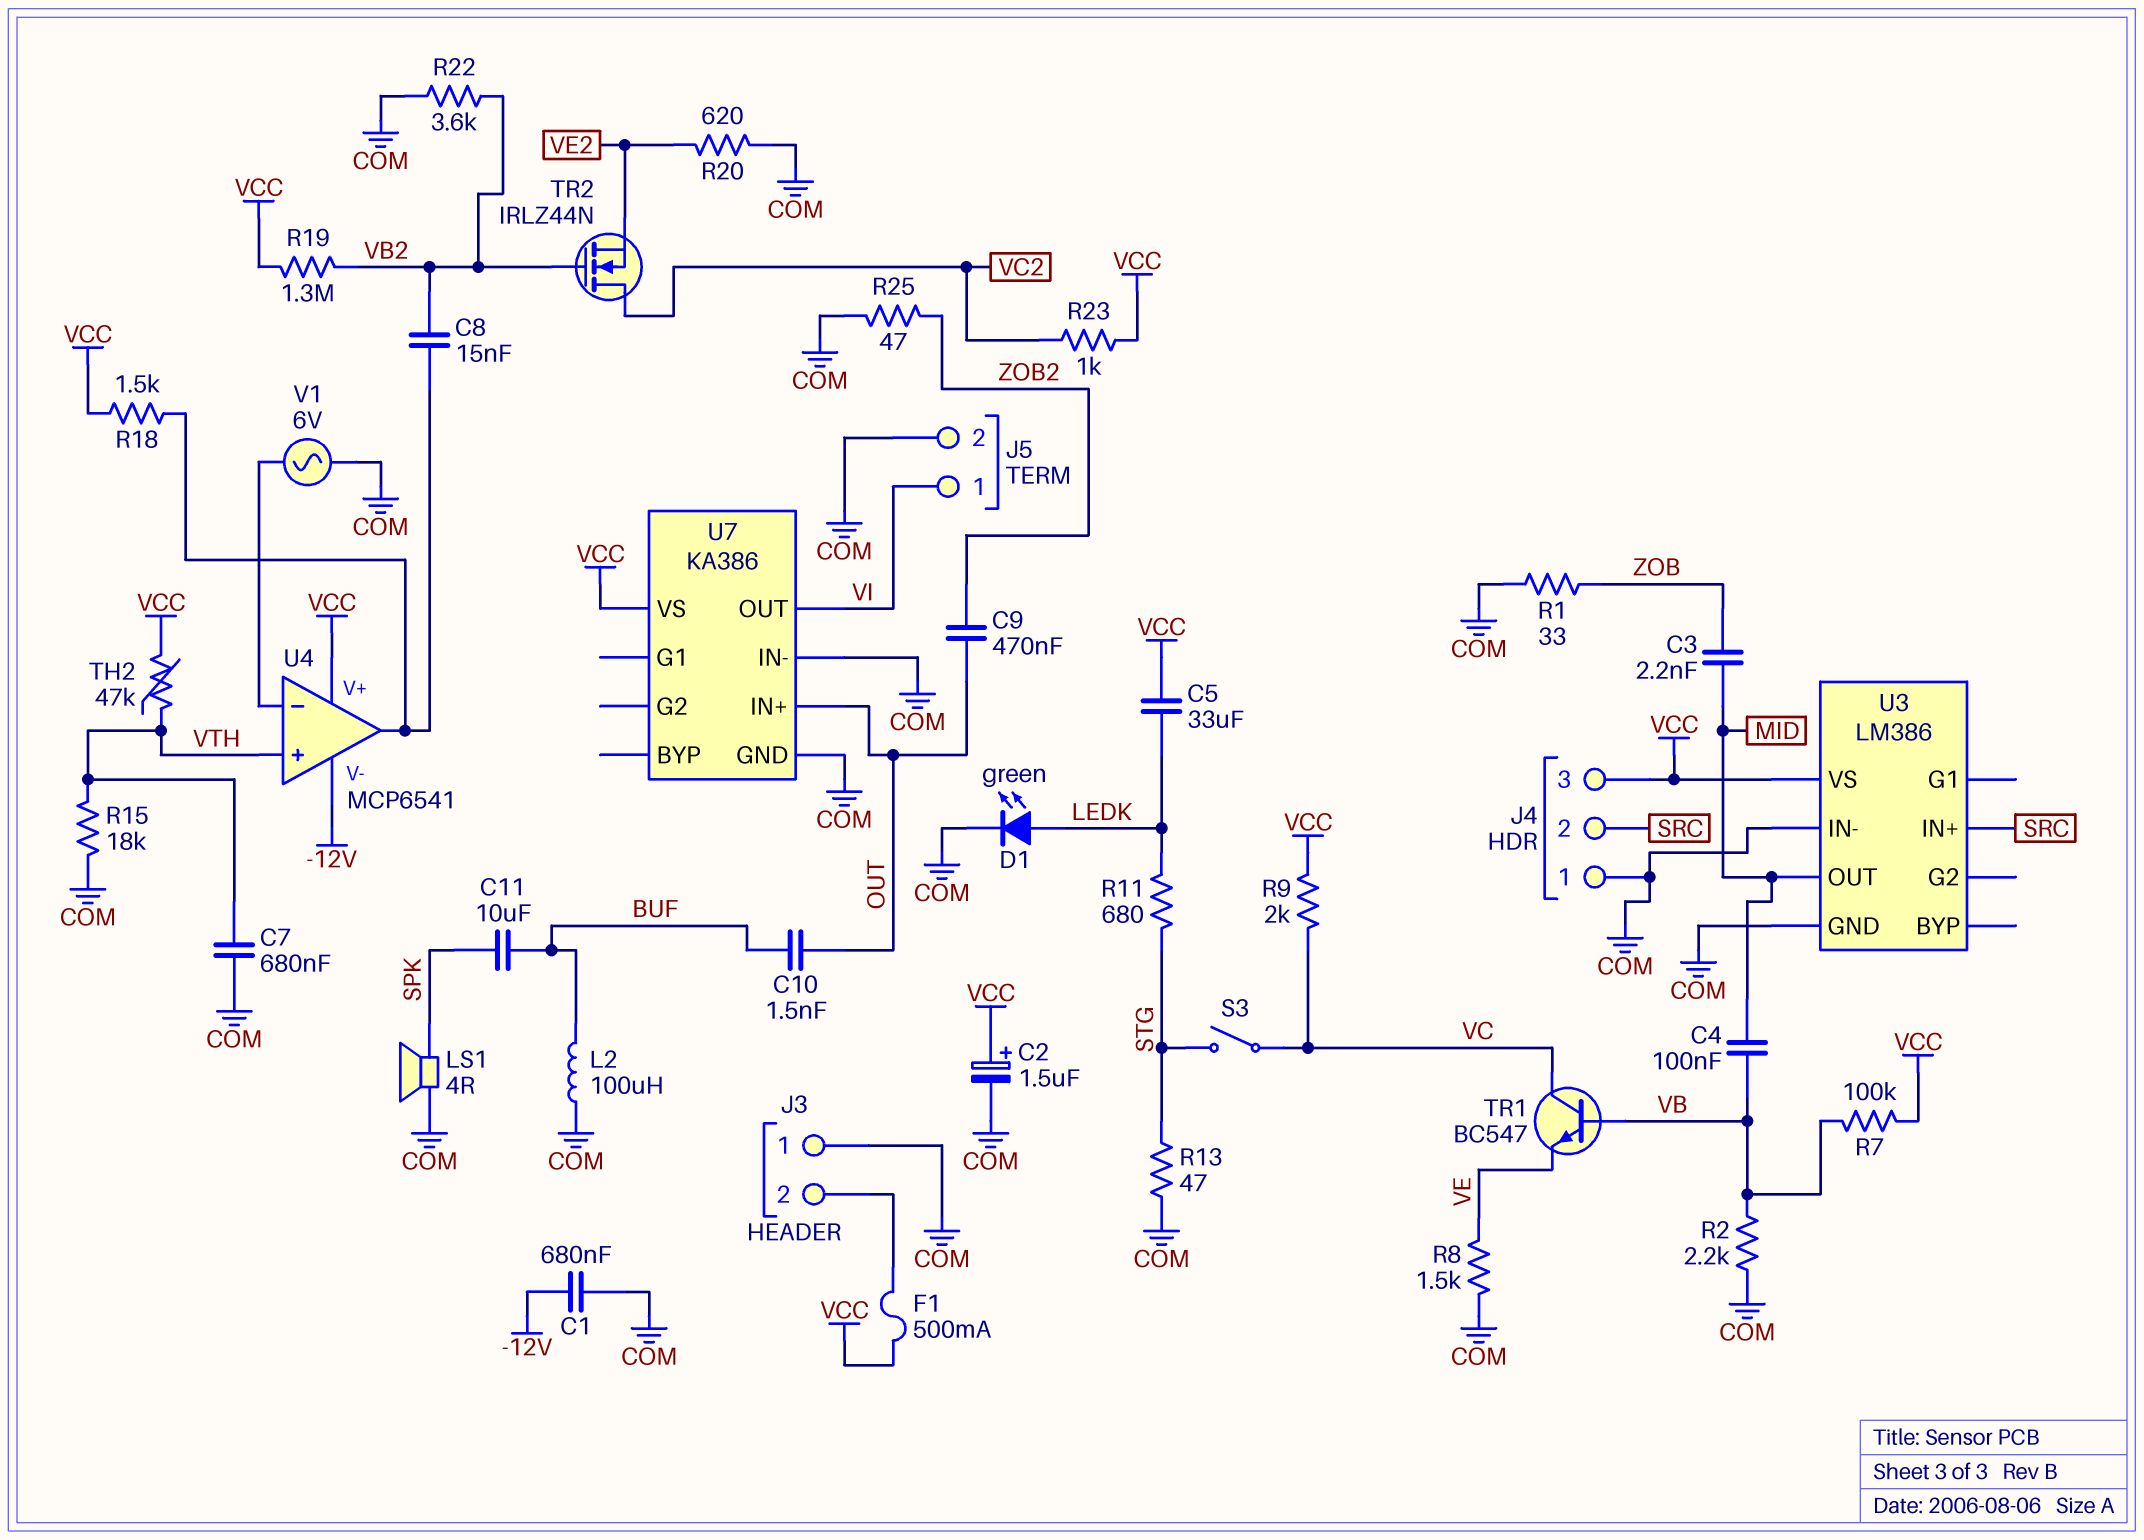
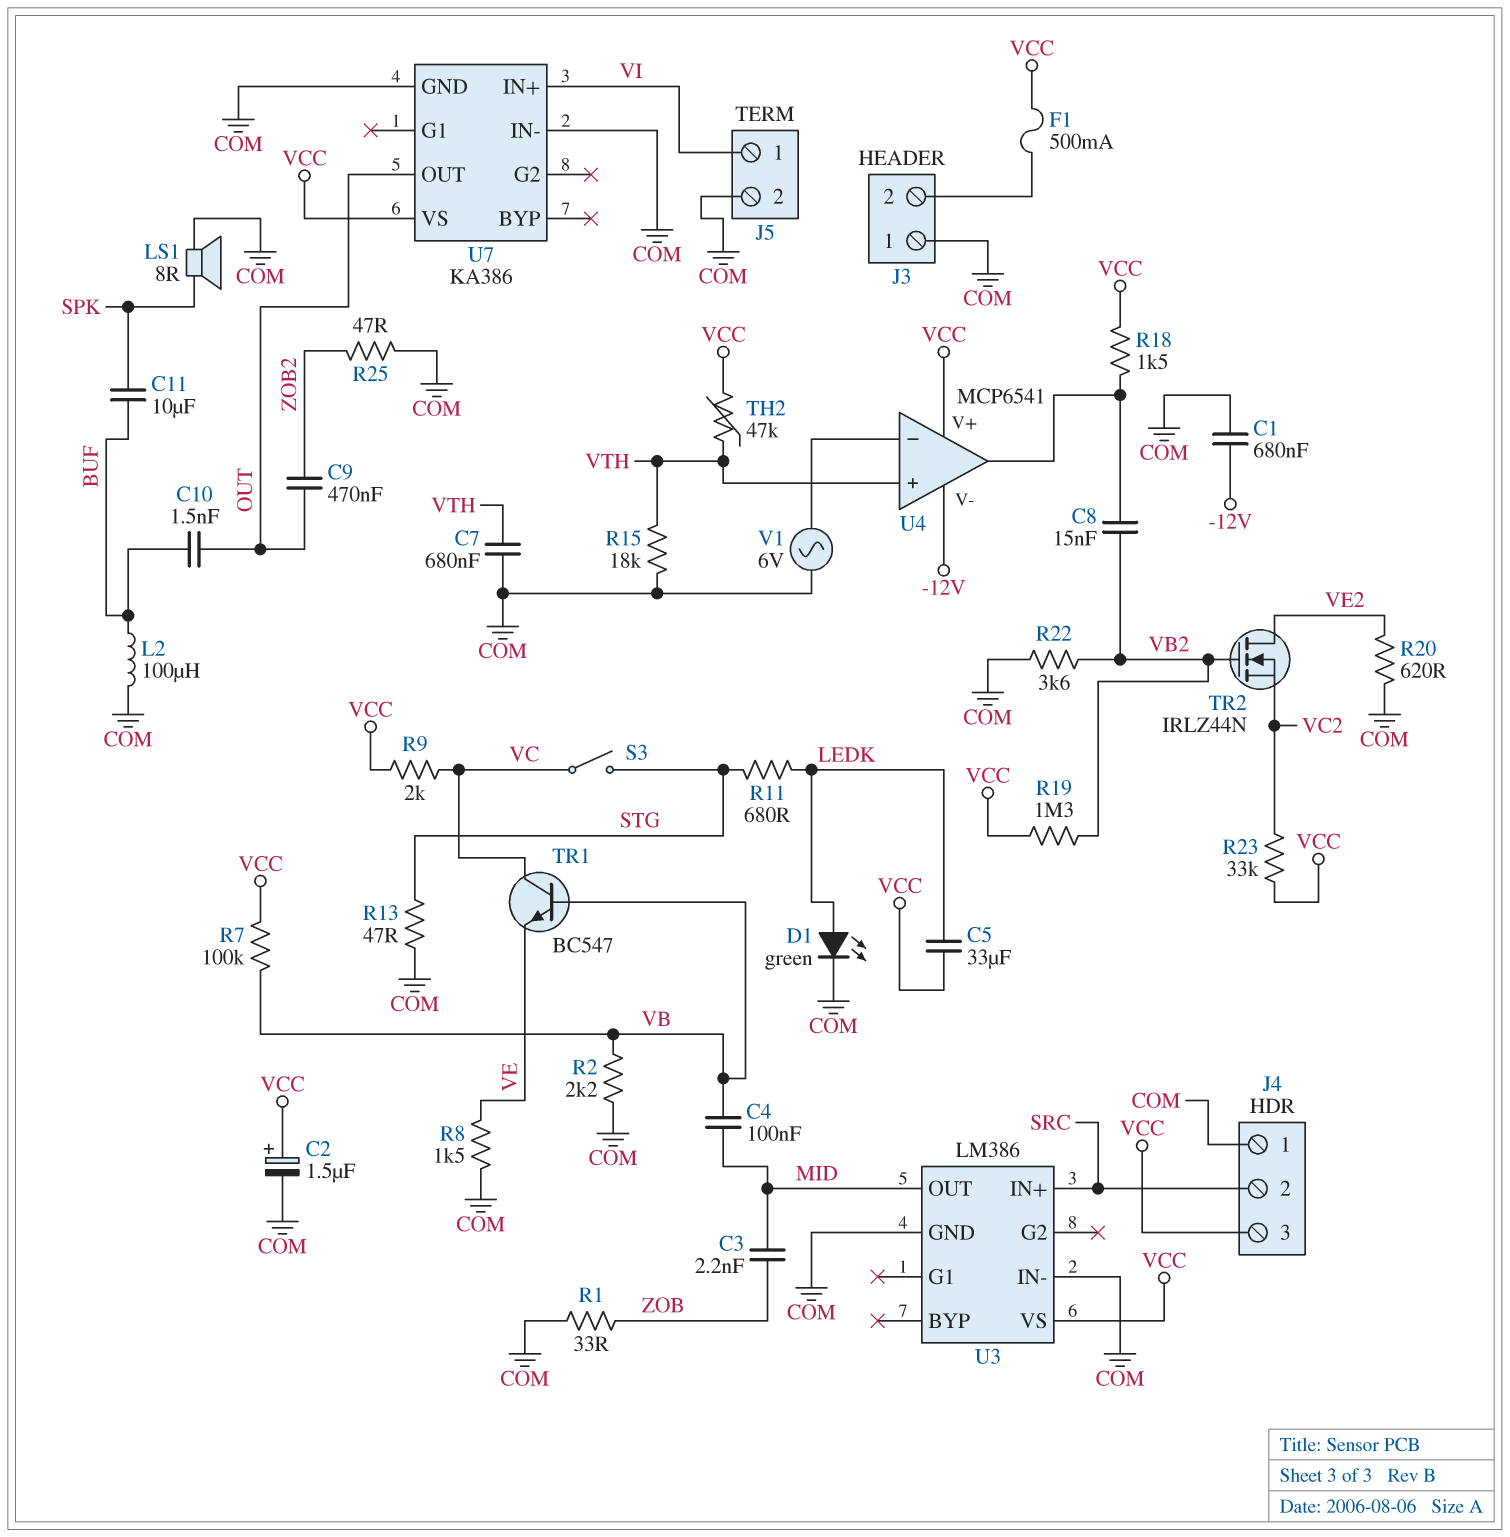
LS1: speaker 4R (COM, SPK) -> speaker 8R (COM, SPK)
R23: 1k (VC2, VCC) -> 33k (VC2, VCC)
TR2: NMOS IRLZ44N (G VB2, D VC2, S VE2) -> NMOS IRLZ44N (G VB2, D VE2, S VC2)
U7 pin IN+: OUT -> VI
U7 pin OUT: VI -> OUT

